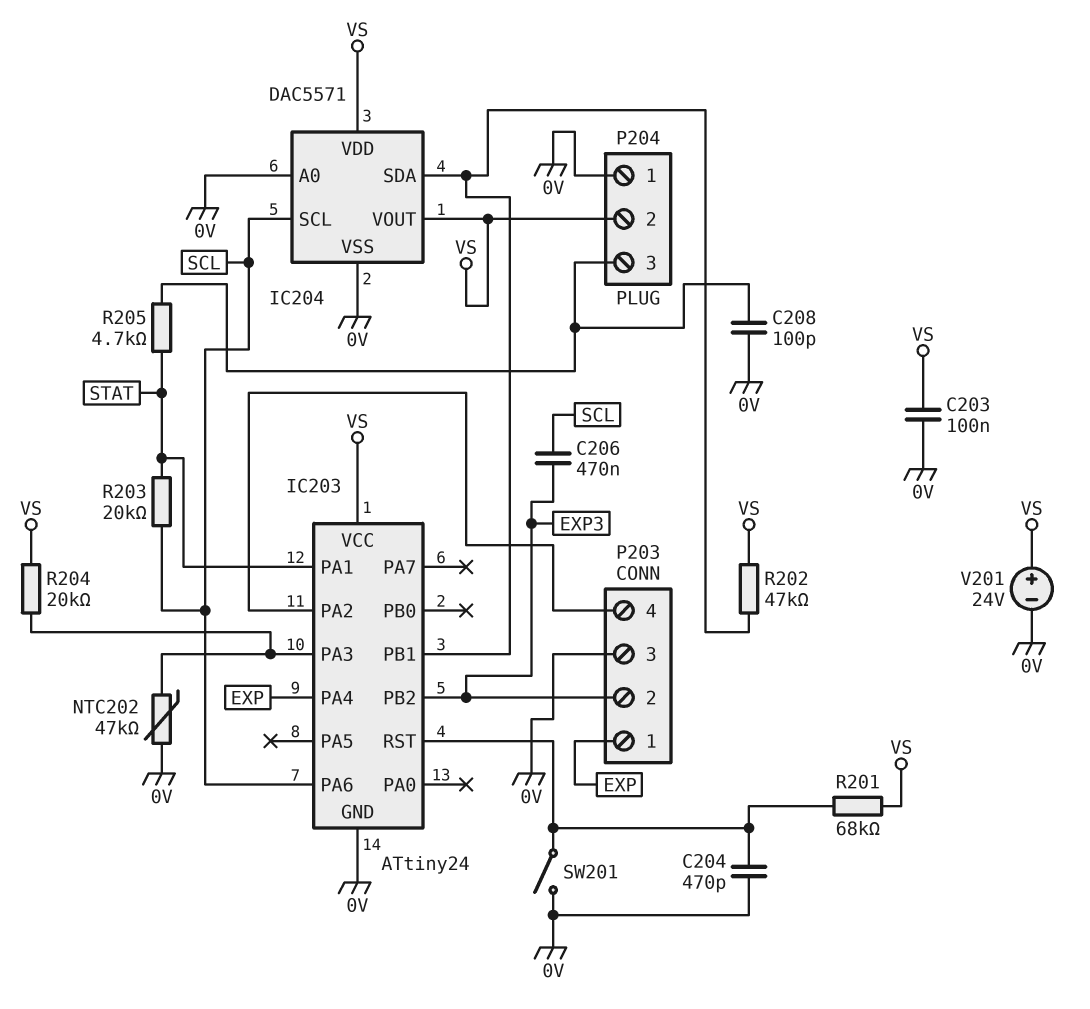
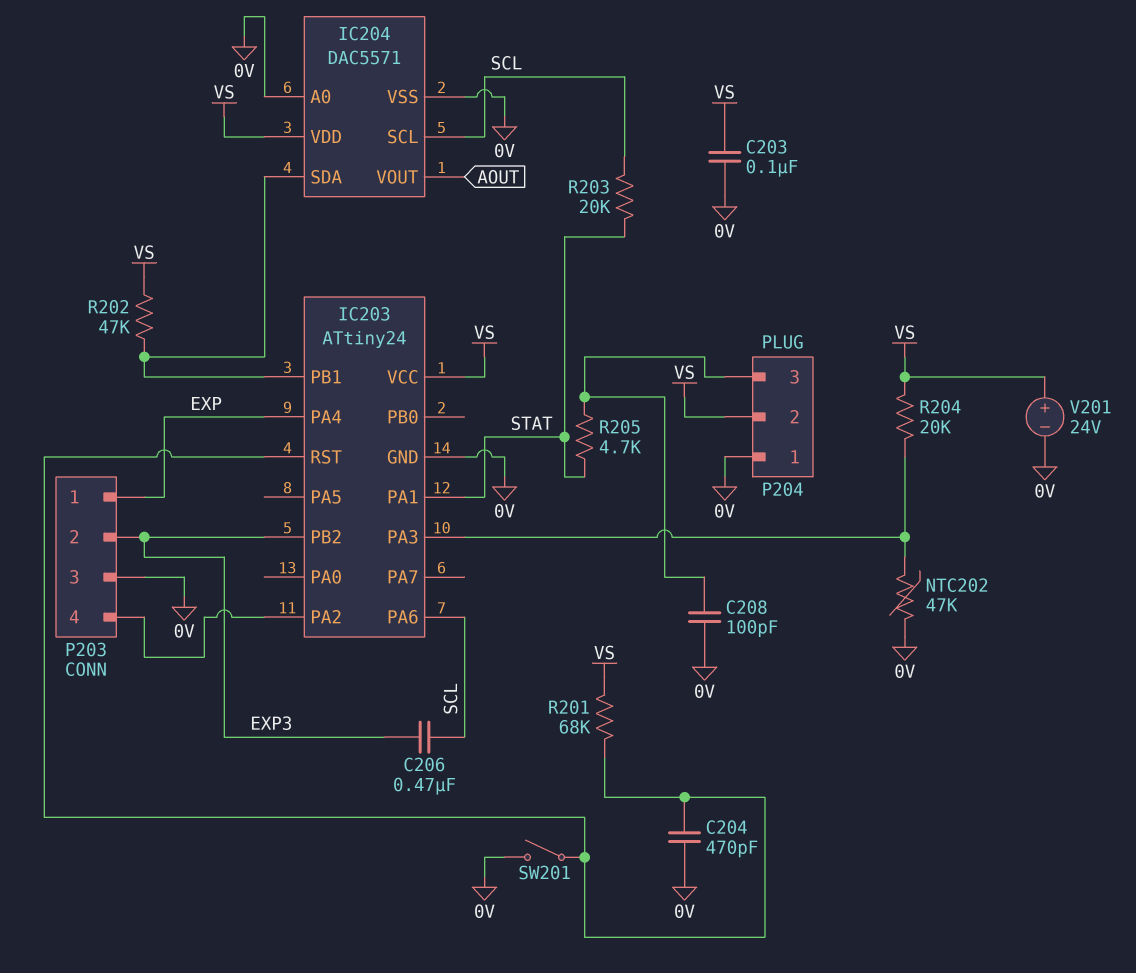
IC204 pin VOUT: VS -> AOUT

